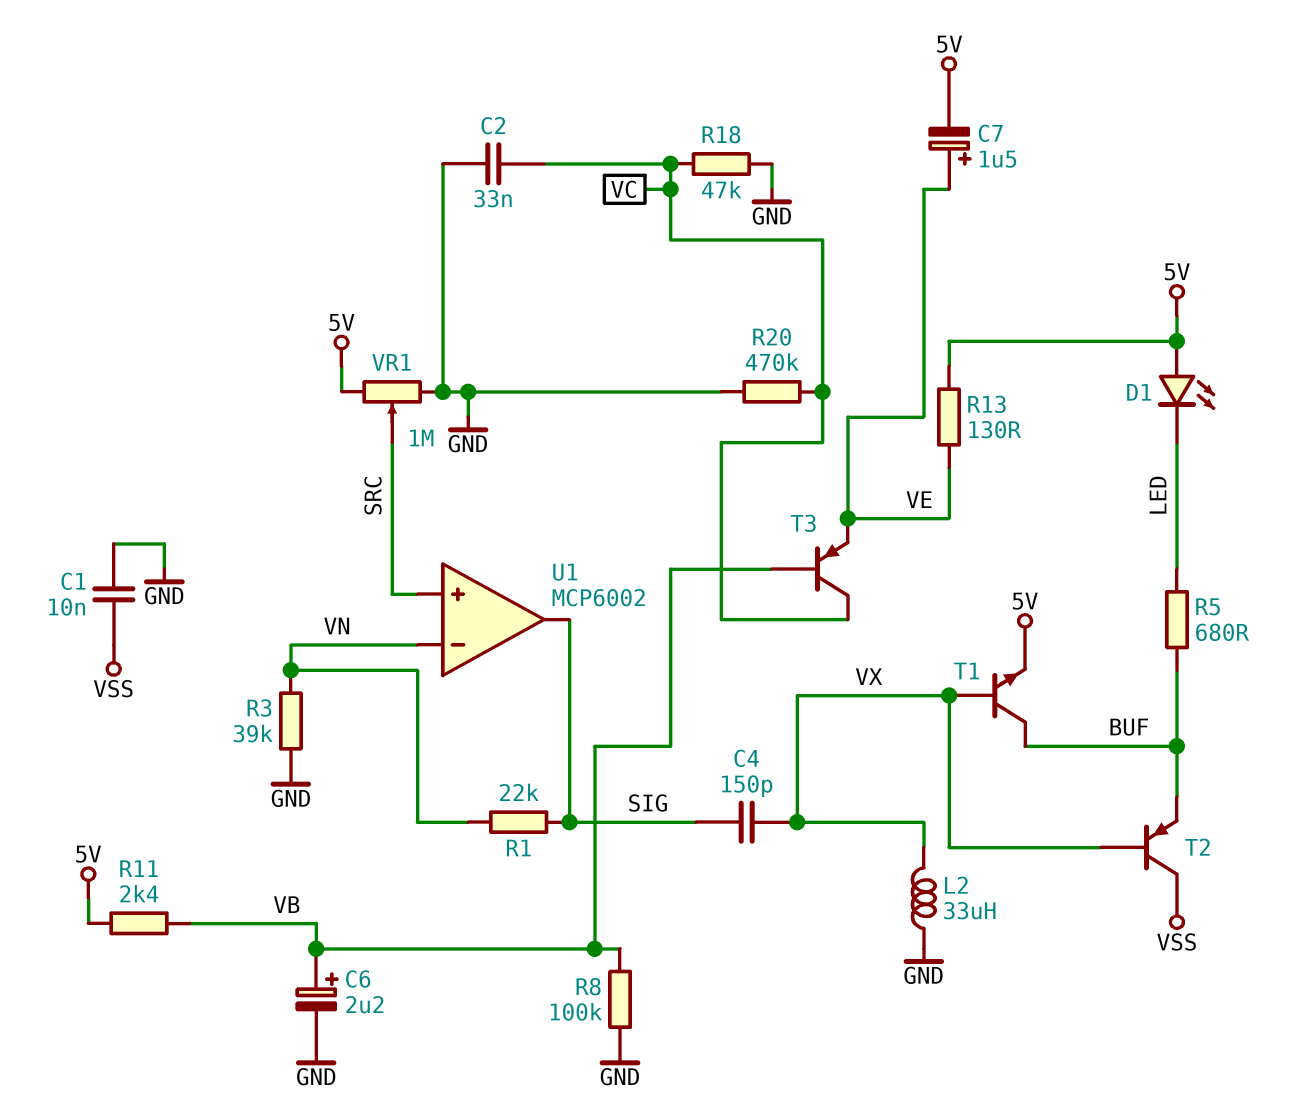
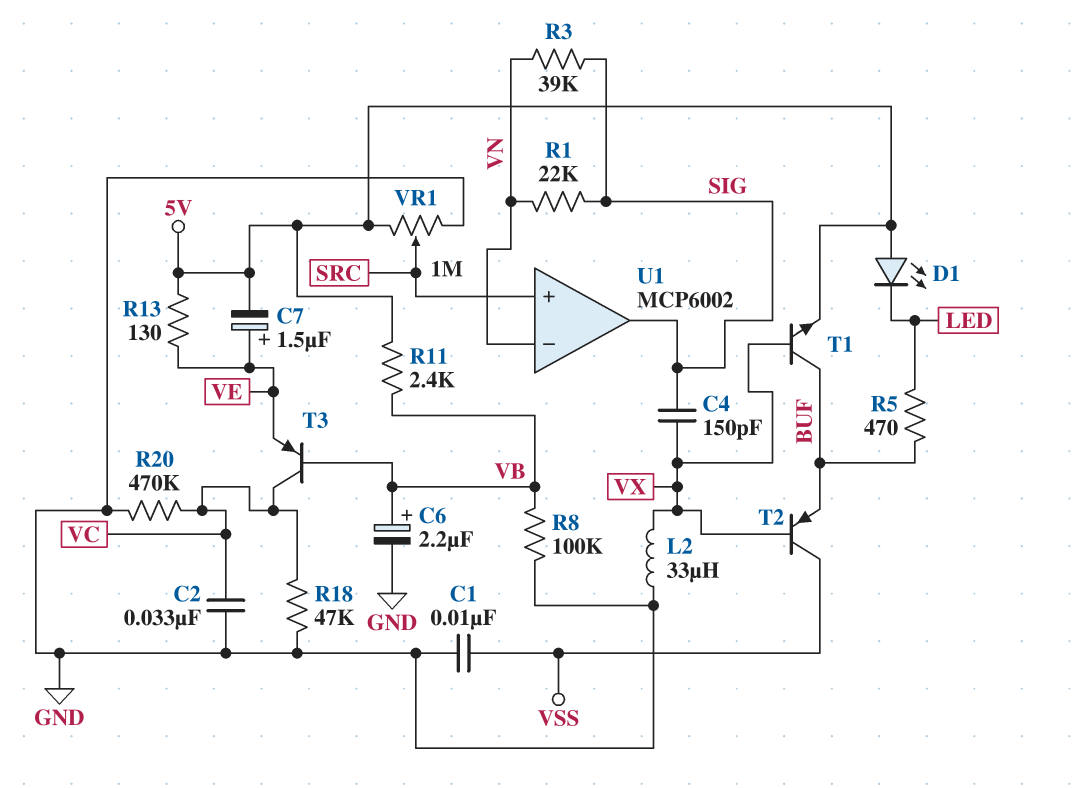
R3: 39k (GND, VN) -> 39k (SIG, VN)
R5: 680 (BUF, LED) -> 470 (BUF, LED)

